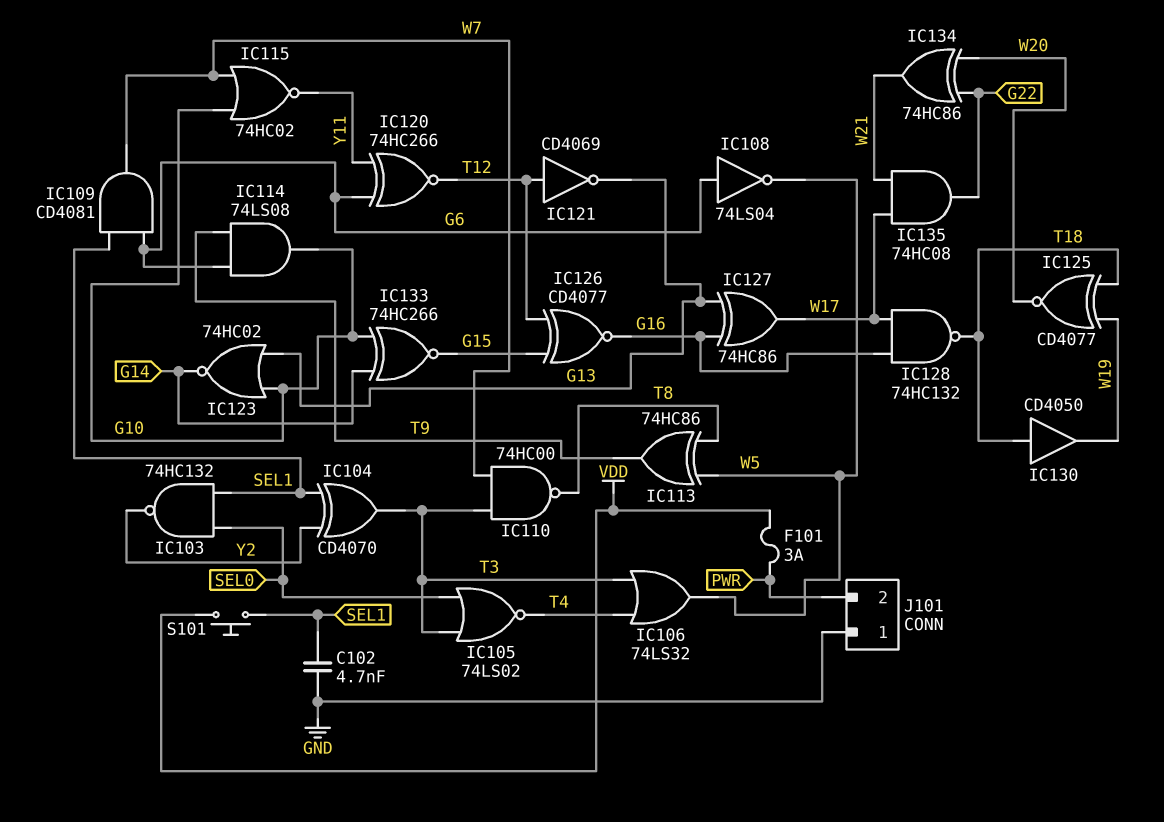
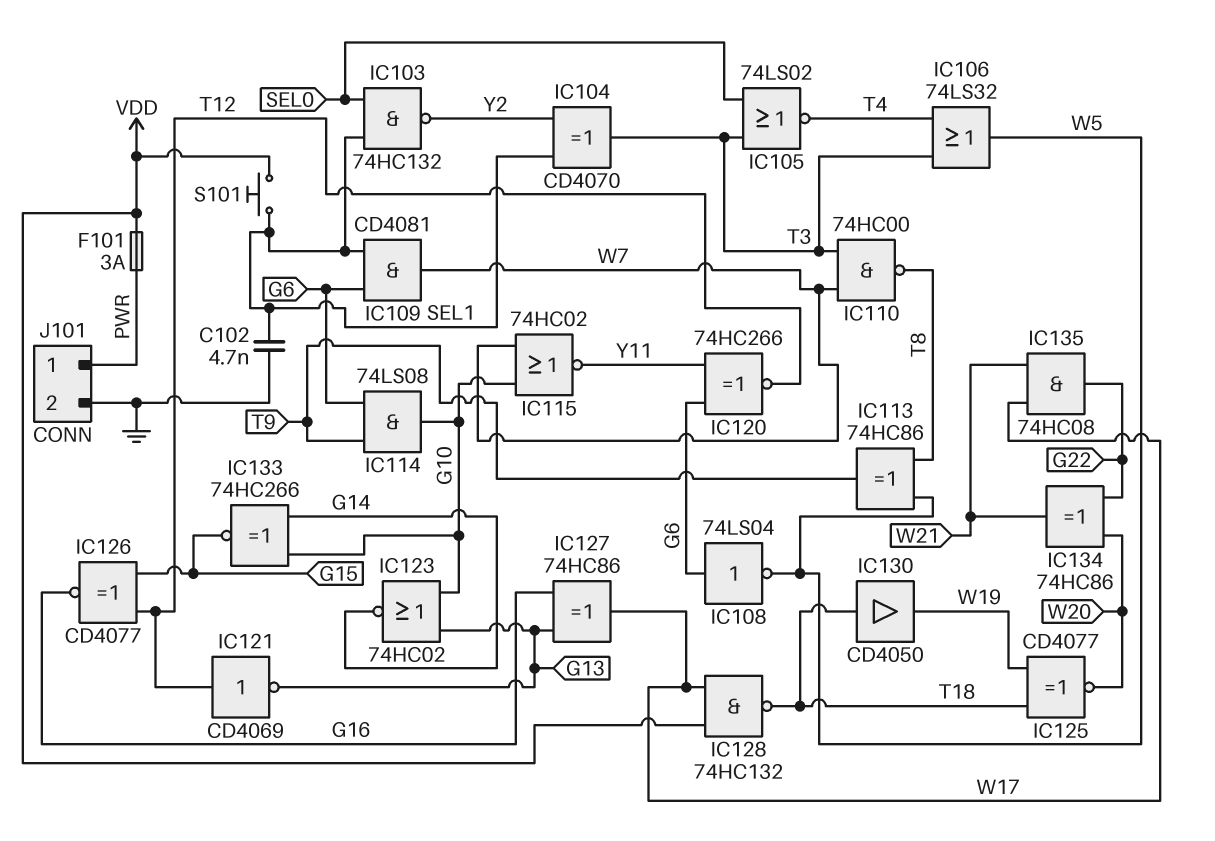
IC128: NAND 74HC132 (in G16, in W17, out T18) -> NAND 74HC132 (in VDD, in W17, out T18)
J101 pin 1: GND -> PWR
J101 pin 2: PWR -> GND

